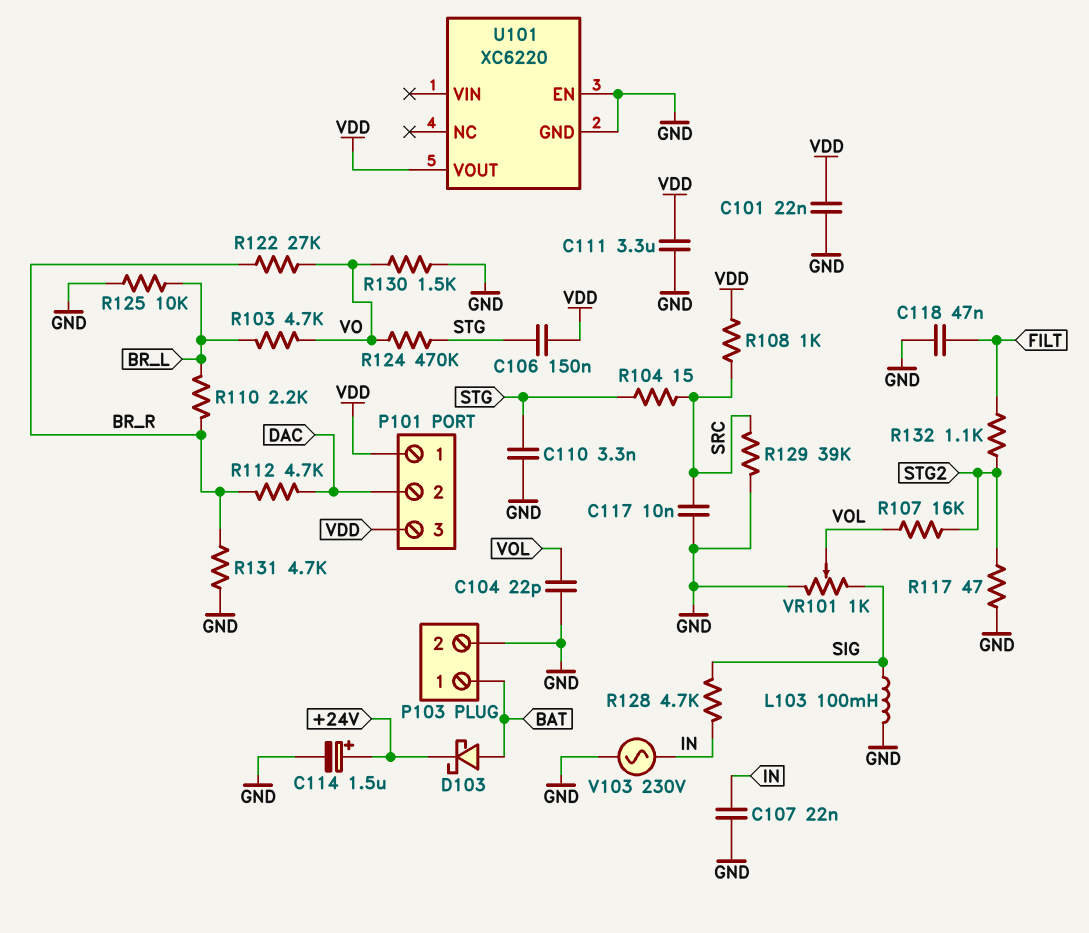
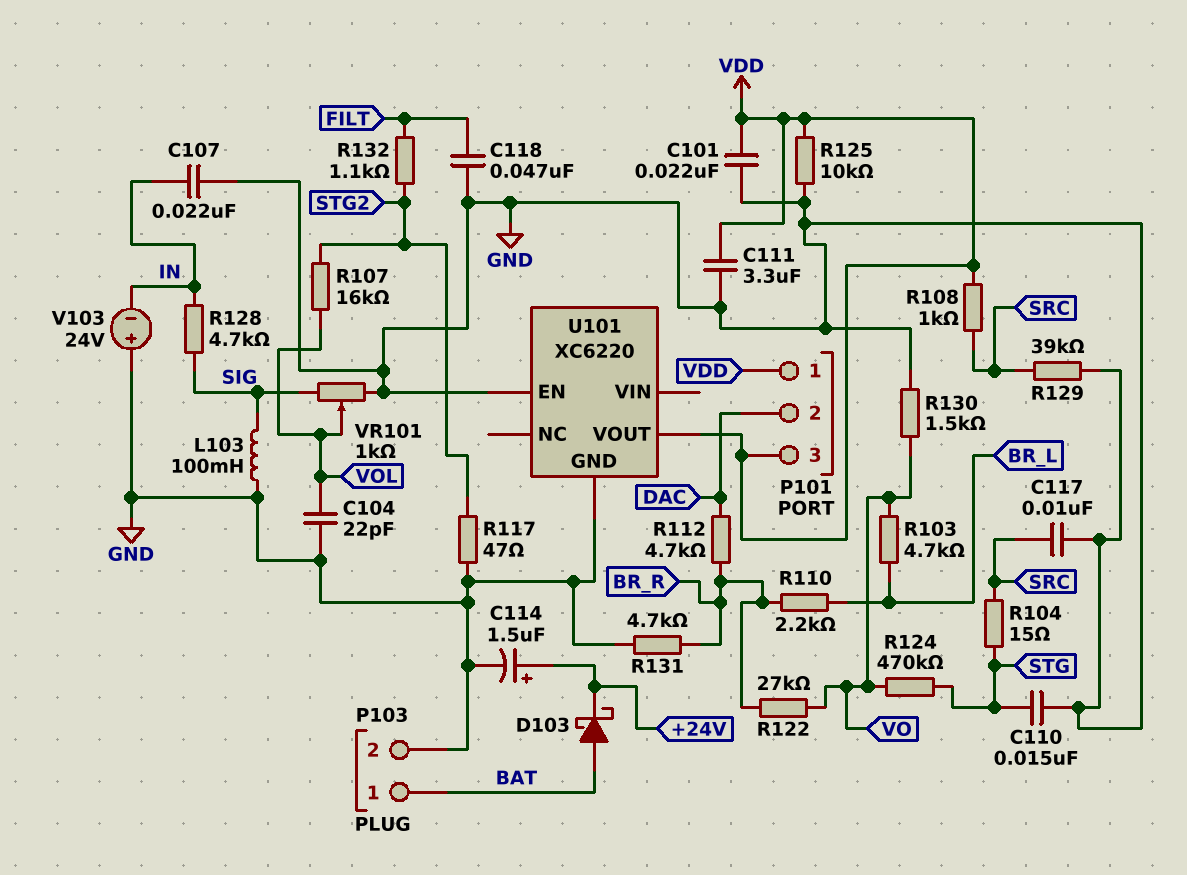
C106: 150nF (STG, VDD) -> none
C110: 3.3nF (GND, STG) -> 15nF (GND, STG)
R125: 10k (BR_L, GND) -> 10k (GND, VDD)
V103: AC 230V (GND, IN) -> 24V (plus GND, minus IN)

